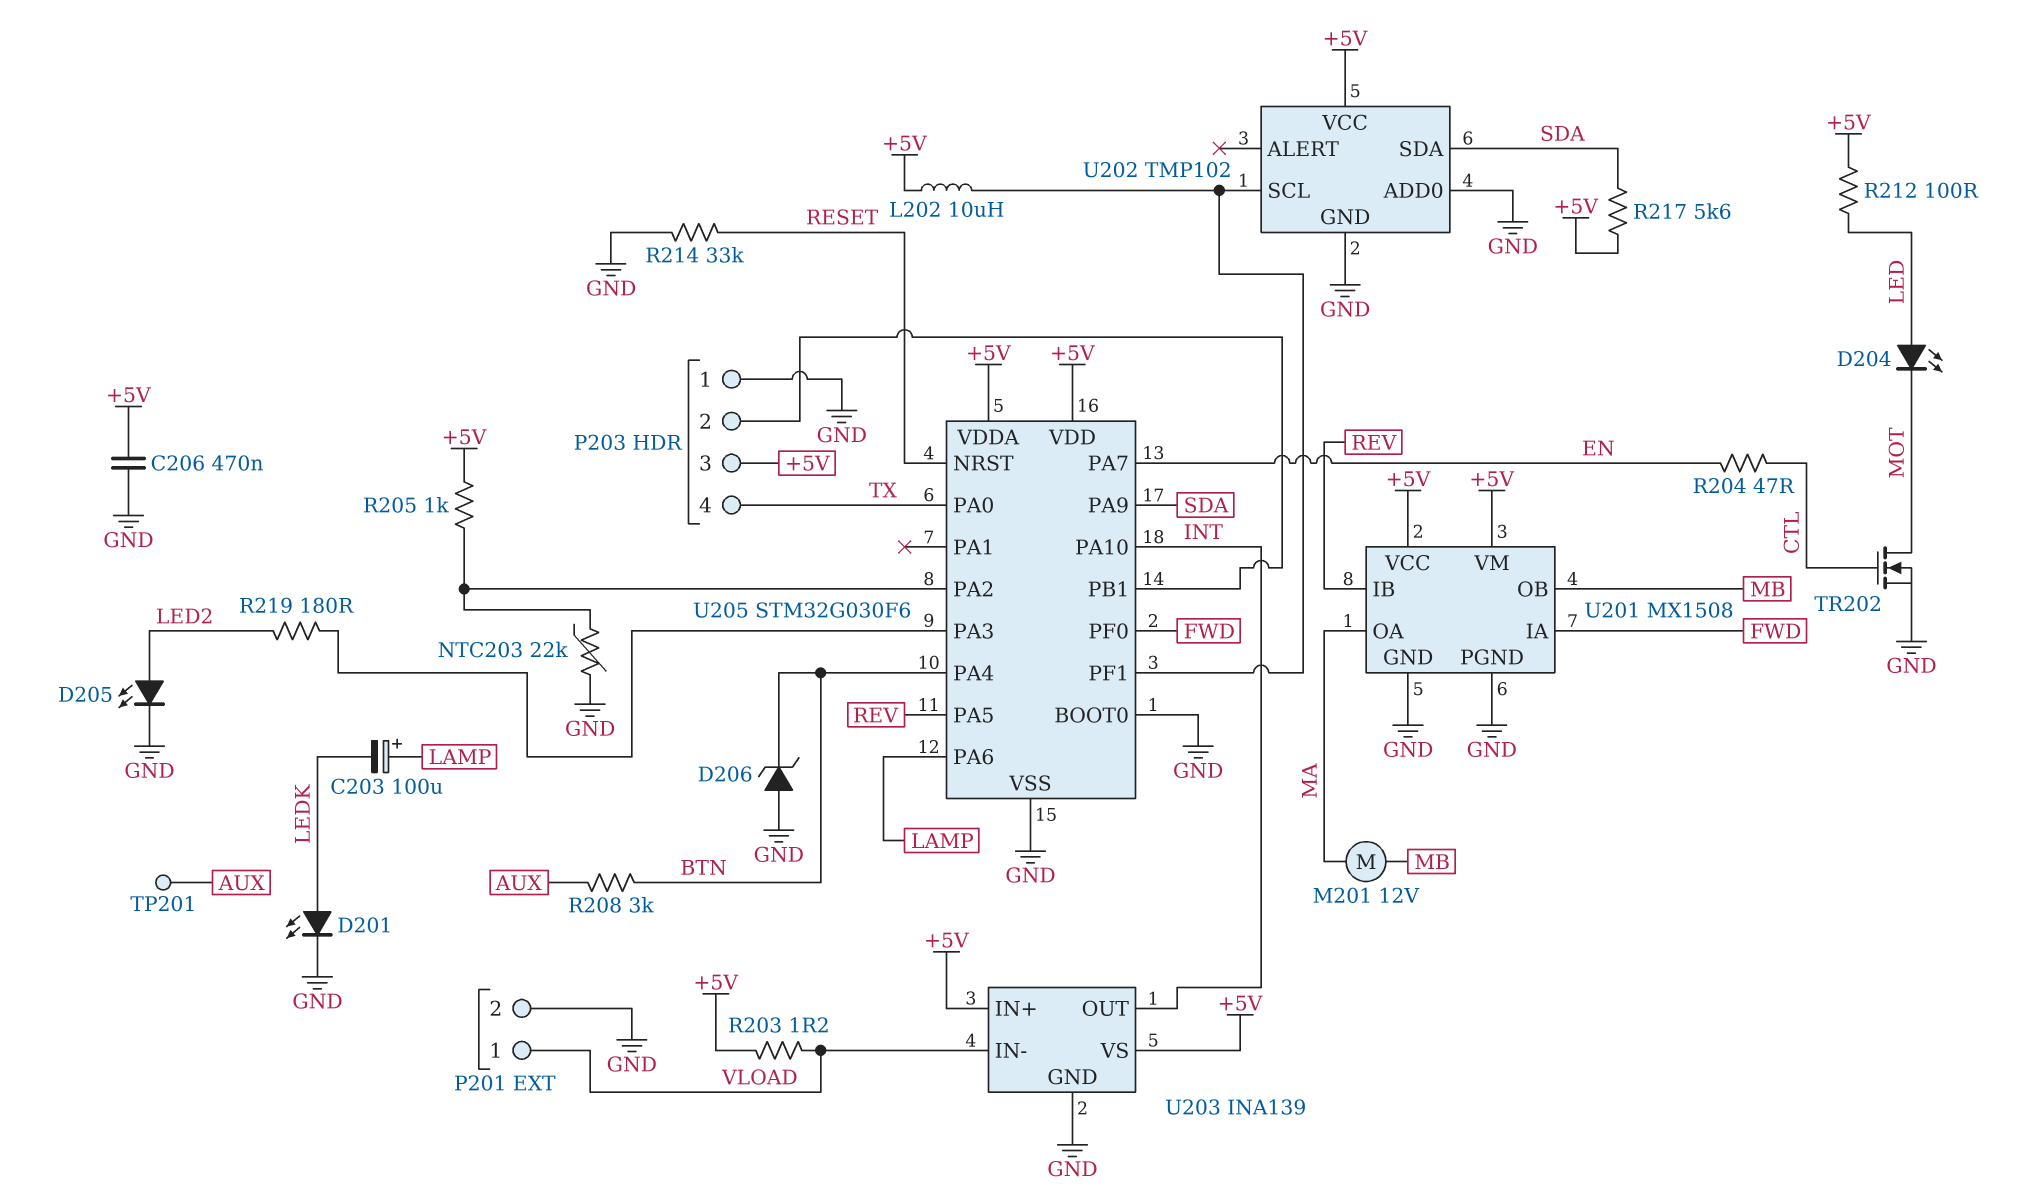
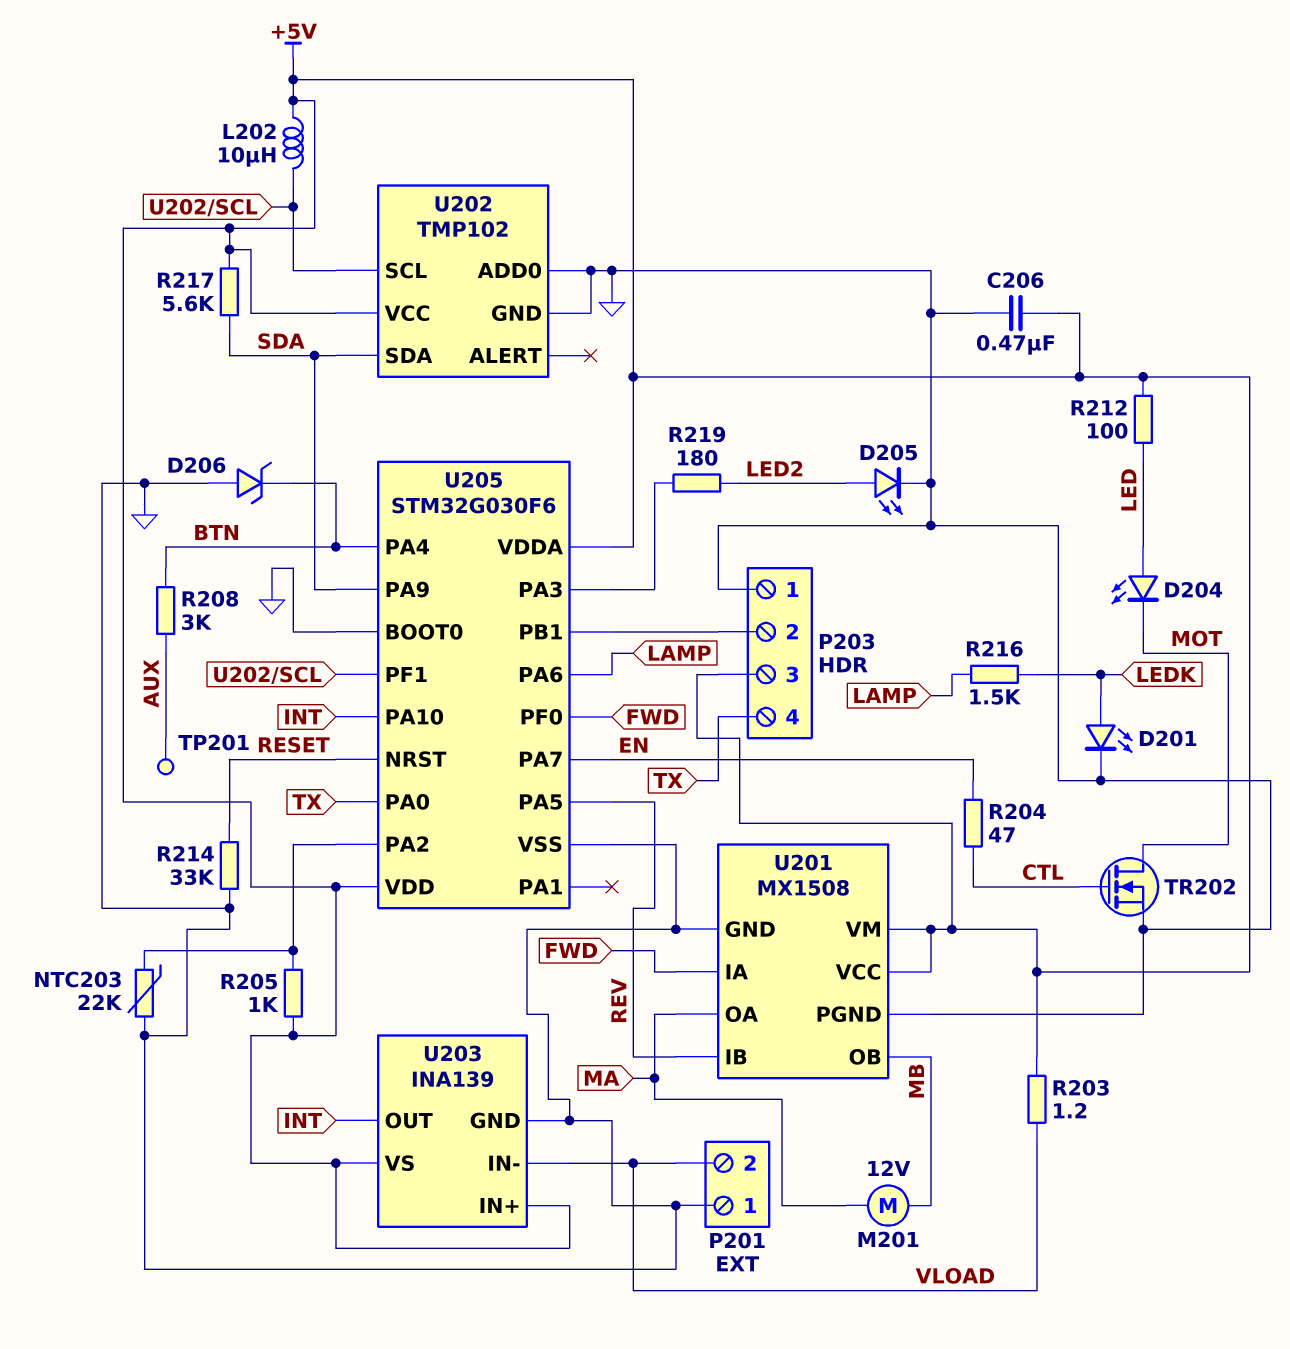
C203: 100uF (plus LAMP, minus LEDK) -> none
P201 pin 1: VLOAD -> GND
P201 pin 2: GND -> VLOAD
R216: none -> 1.5k (LAMP, LEDK)

